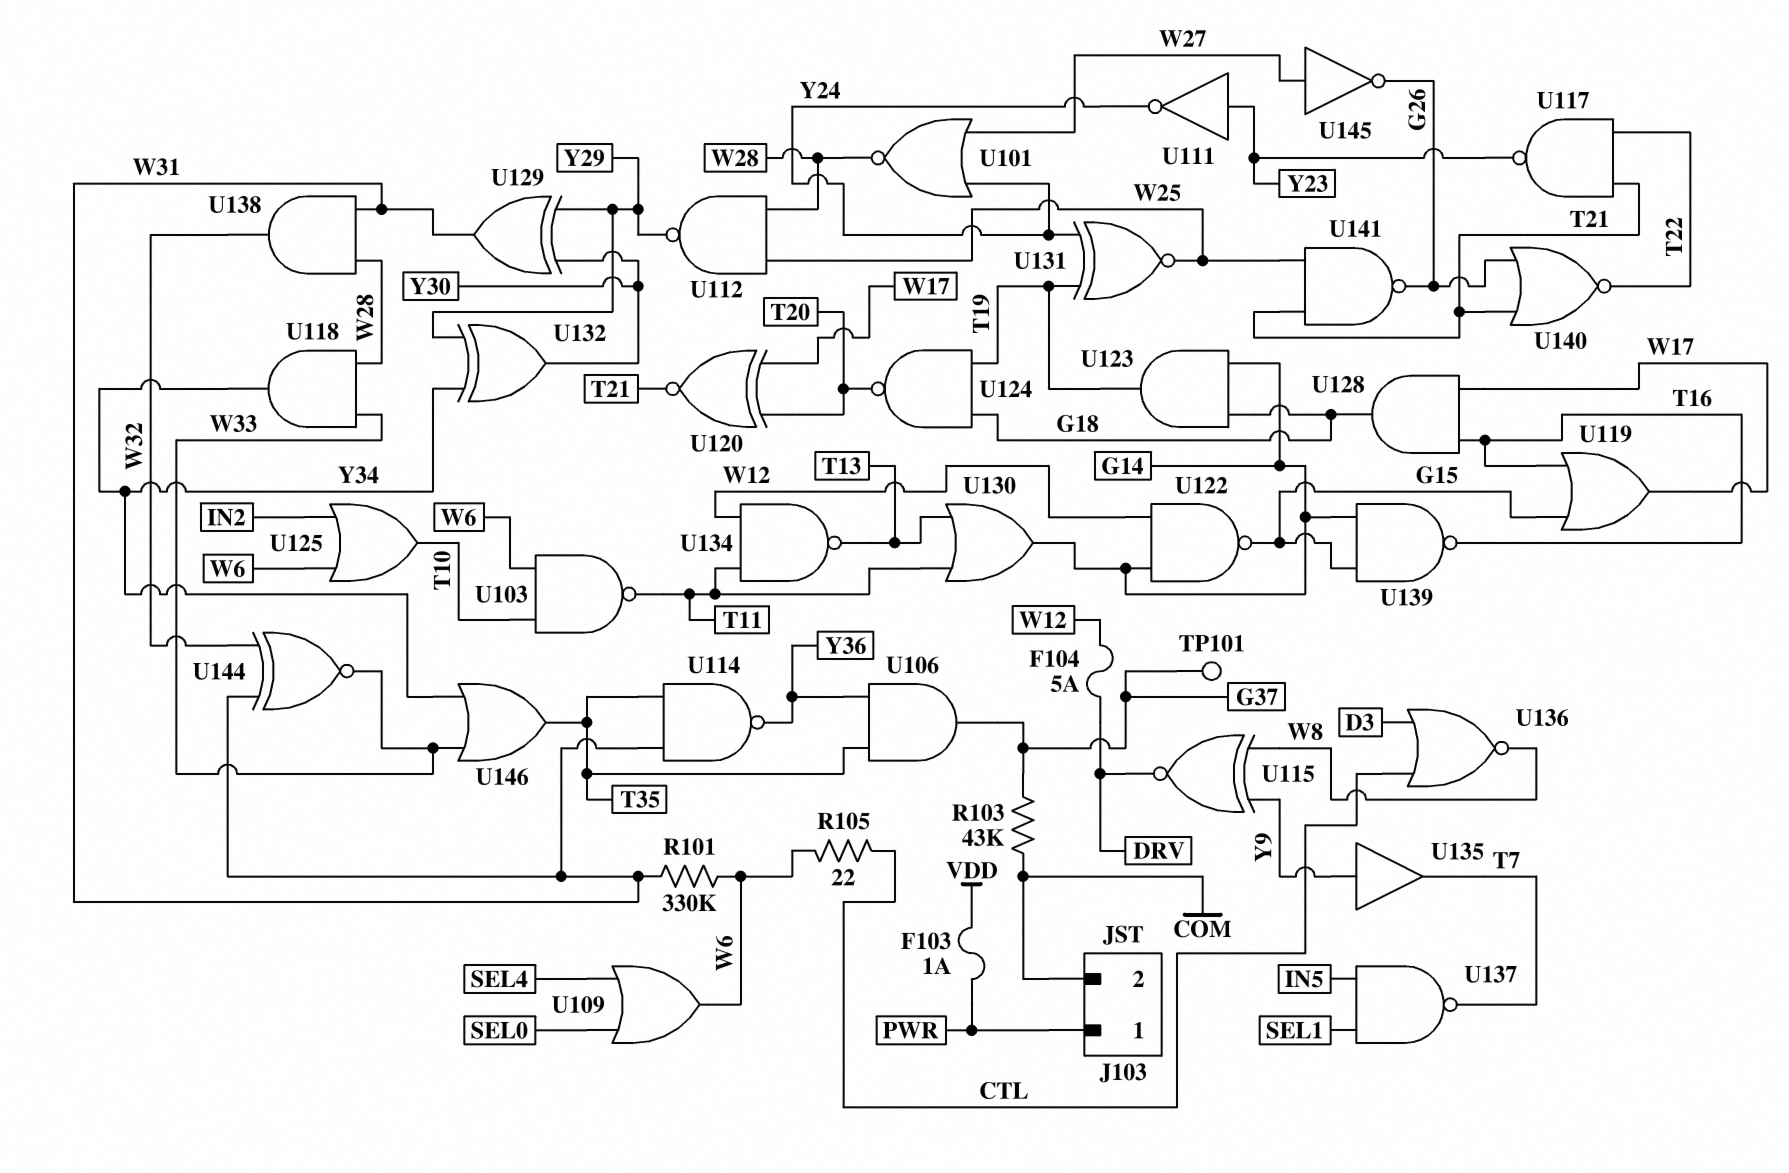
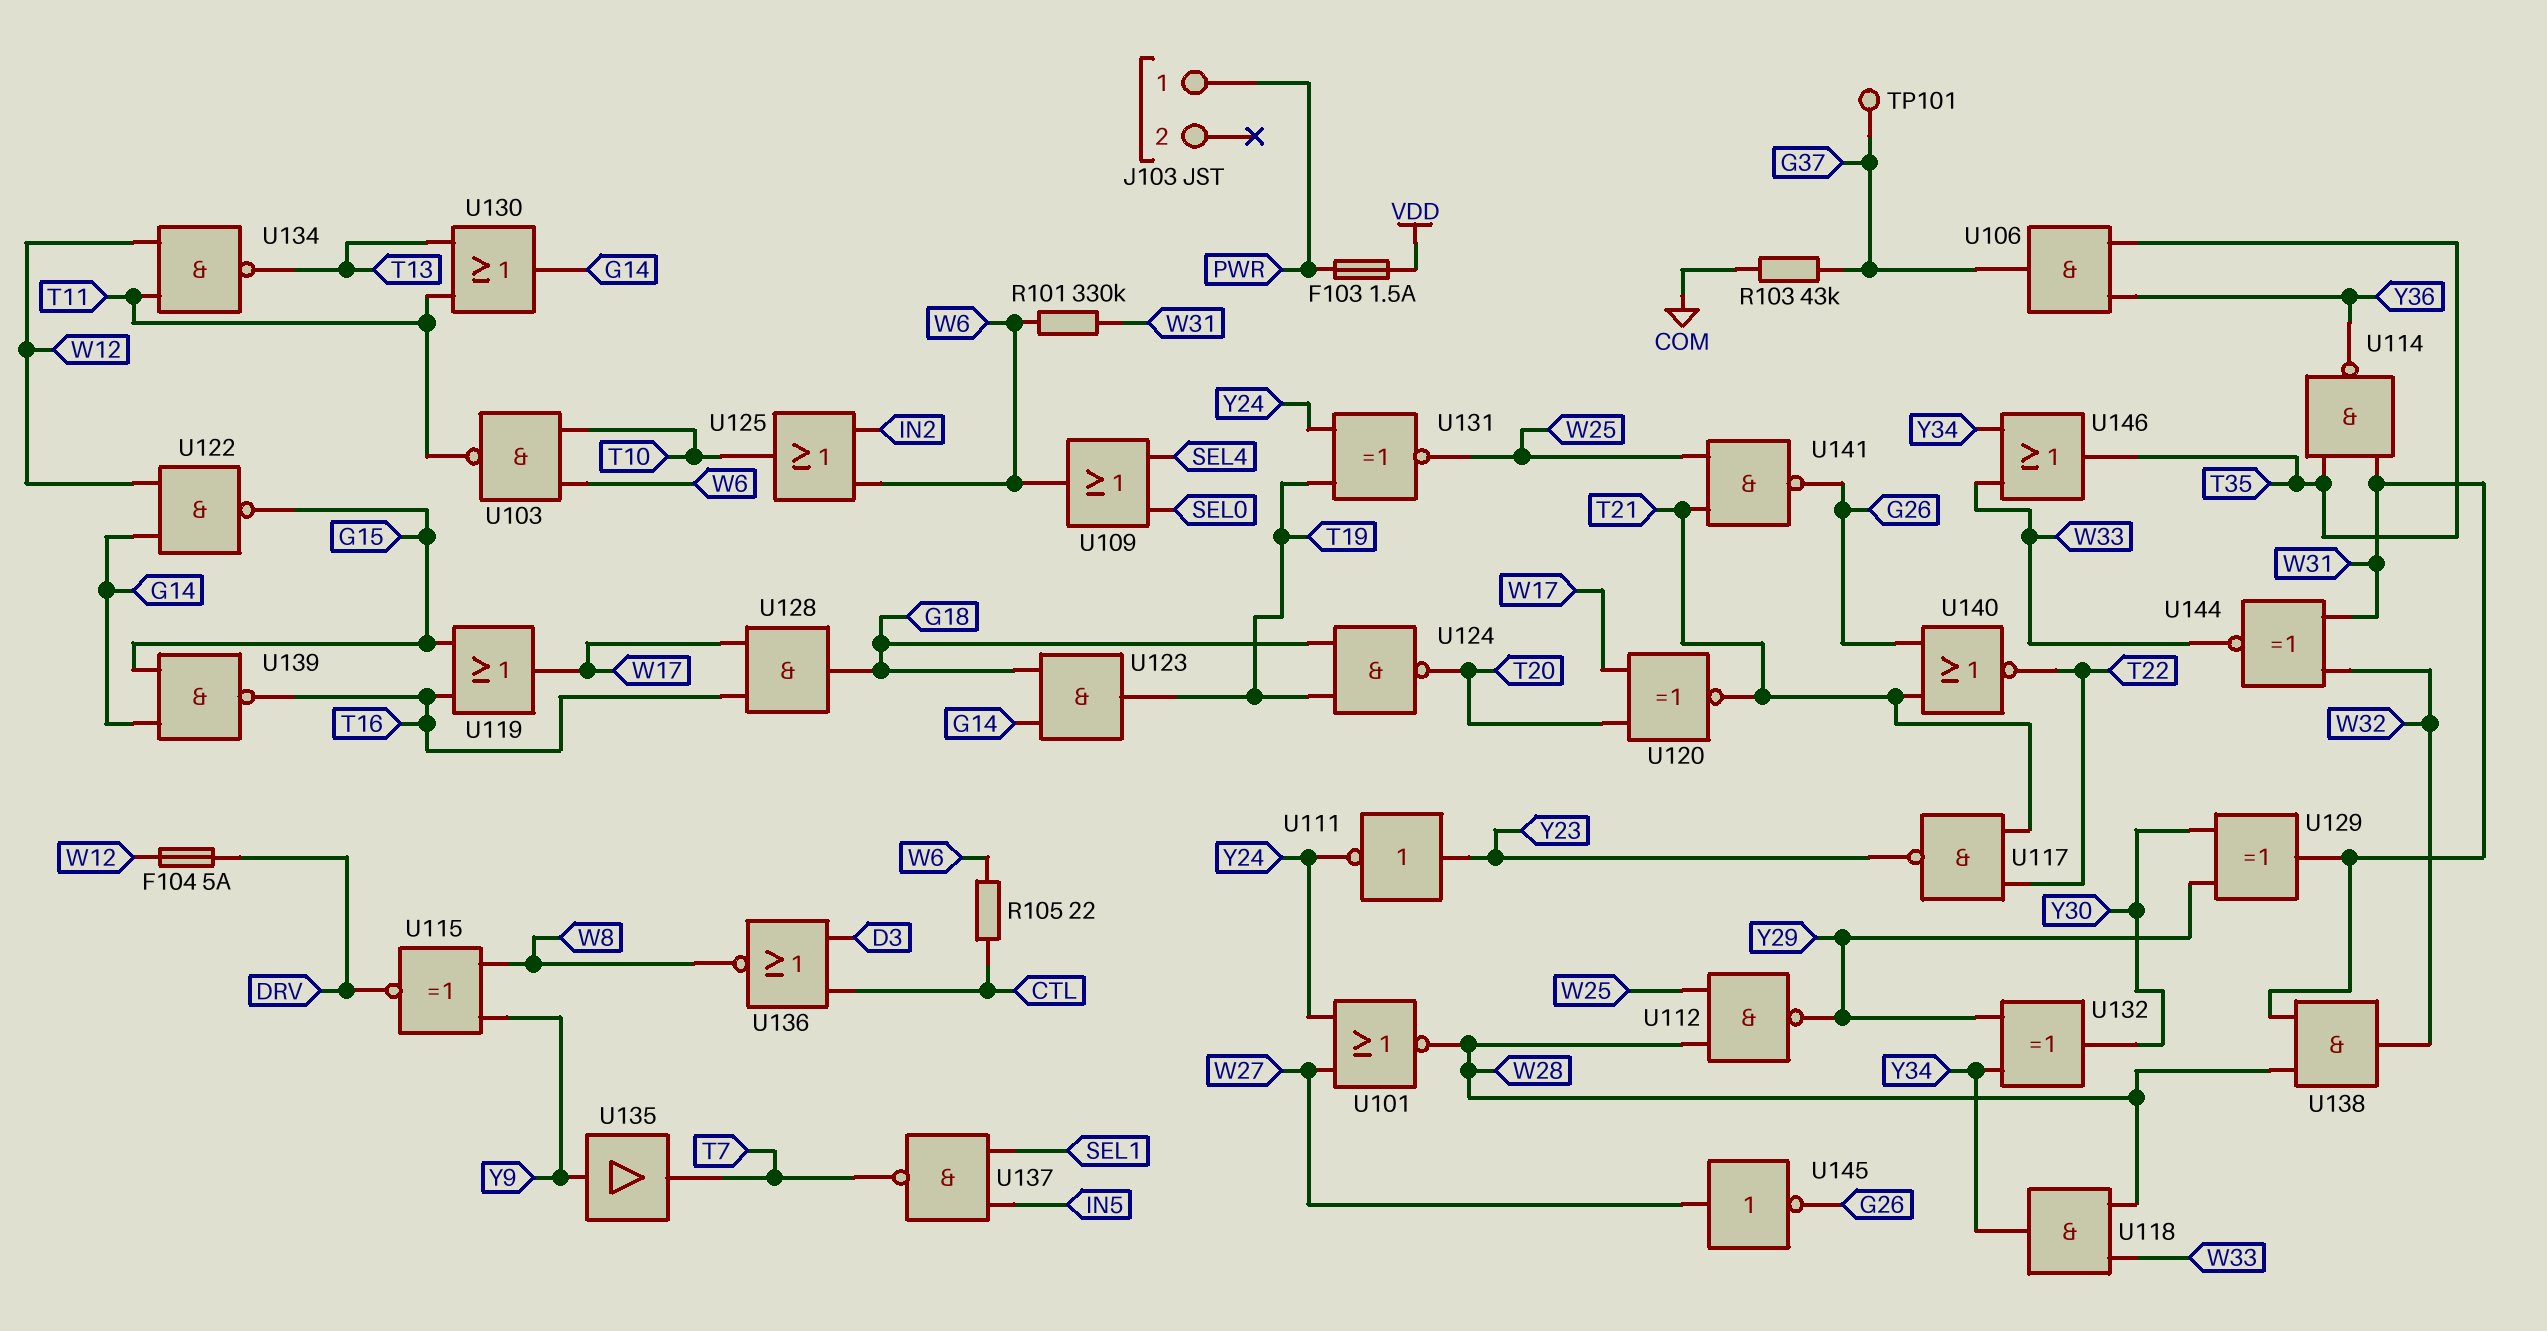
F103: 1A (PWR, VDD) -> 1.5A (PWR, VDD)
J103 pin 2: COM -> none

